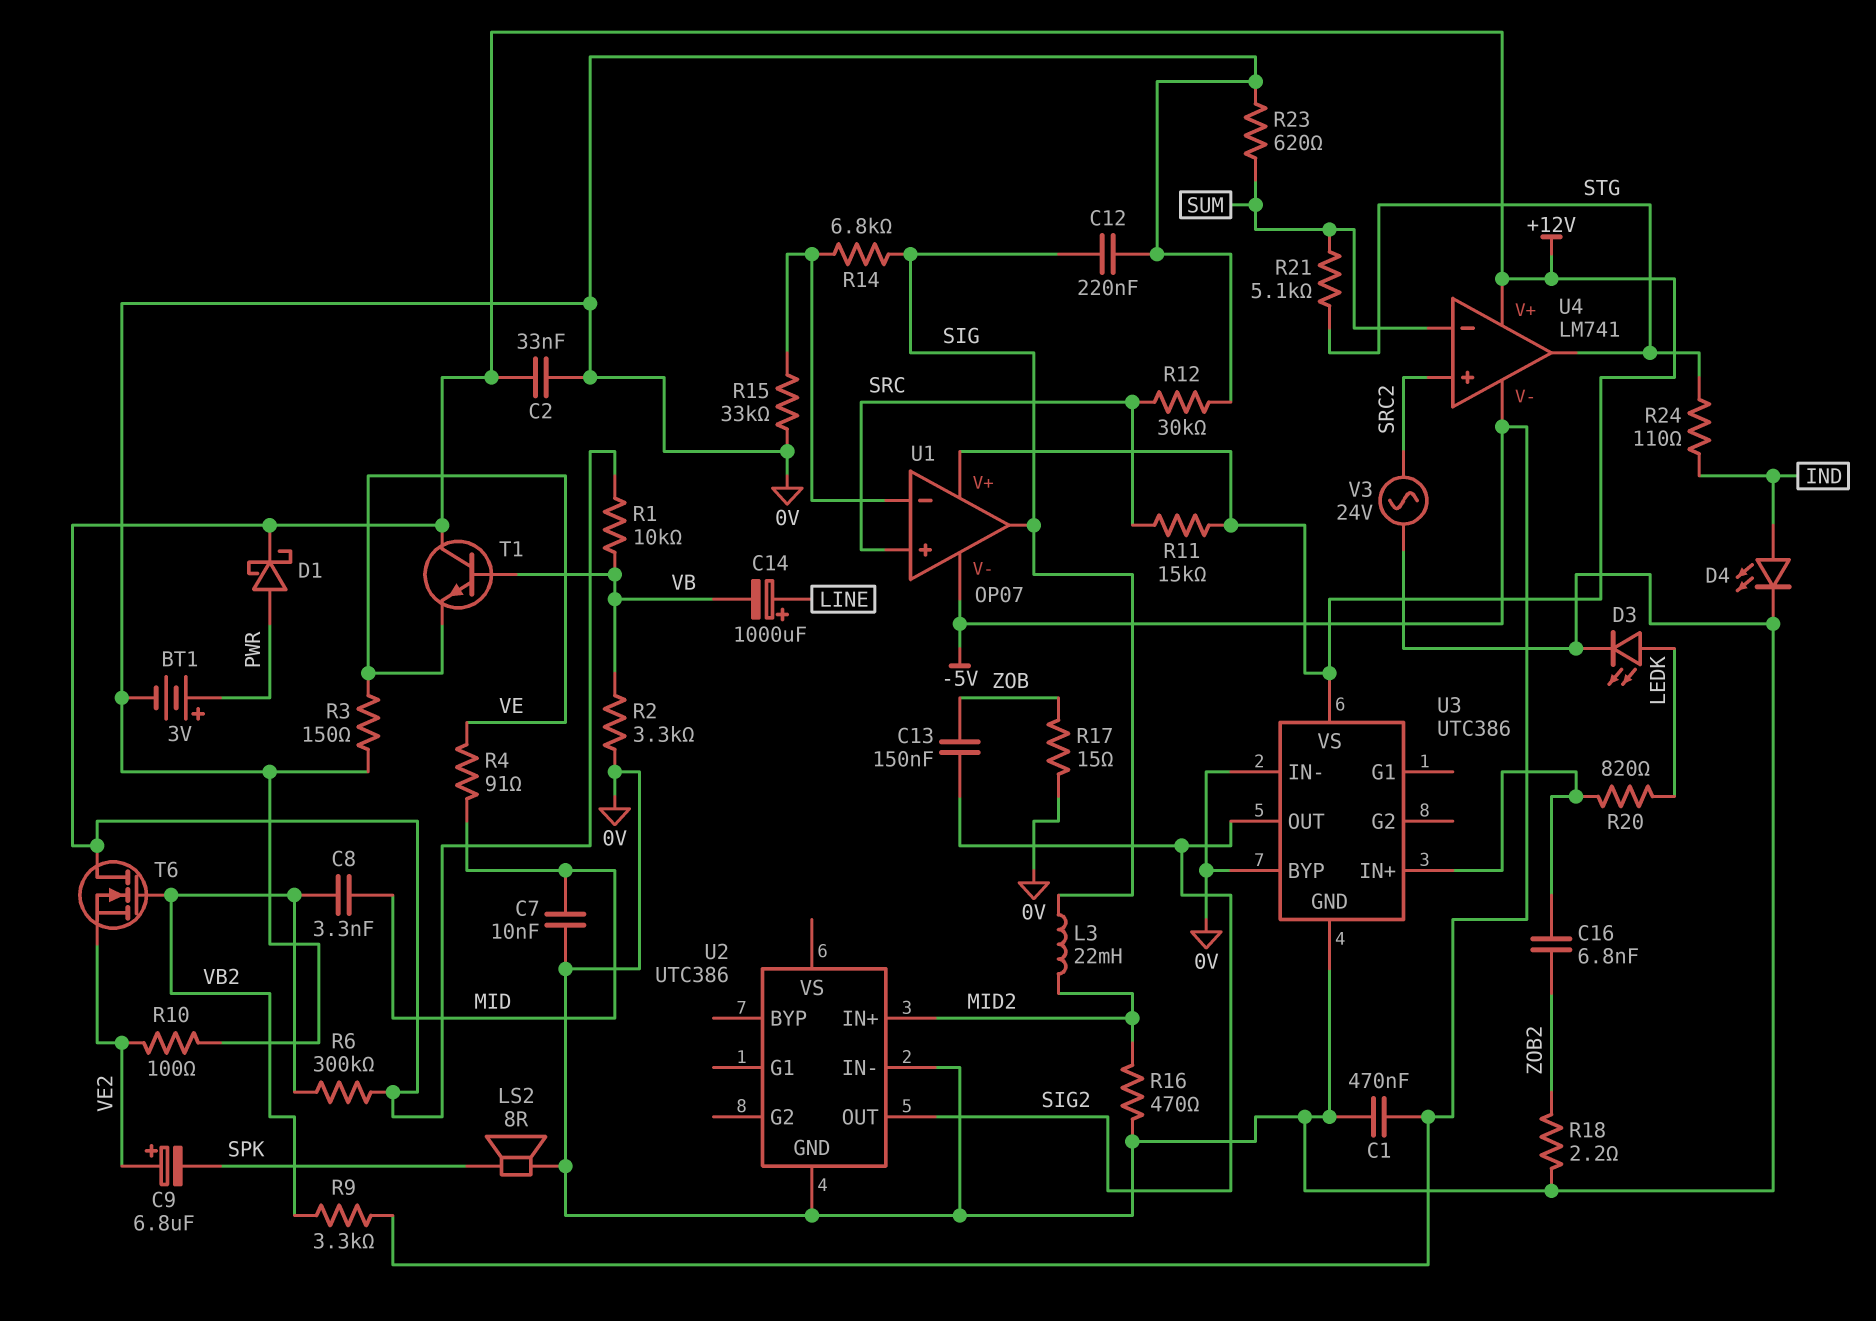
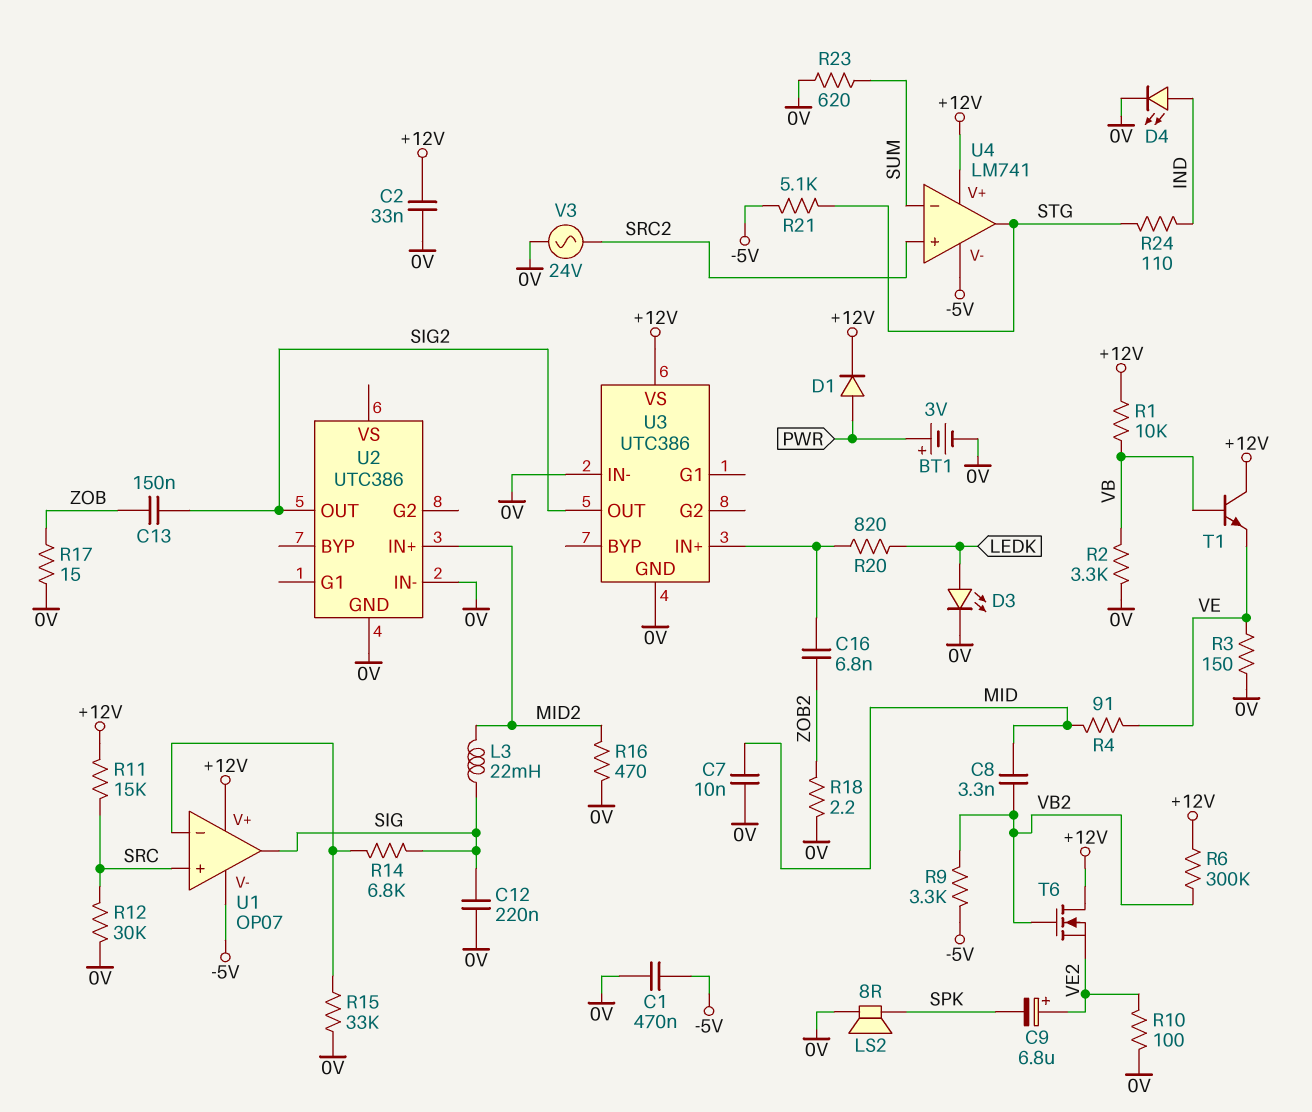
C14: 1000uF (plus LINE, minus VB) -> none
D1: schottky (A PWR, K +12V) -> diode (A PWR, K +12V)
R21: 5.1k (STG, SUM) -> 5.1k (-5V, STG)
U3 pin BYP: 0V -> none

